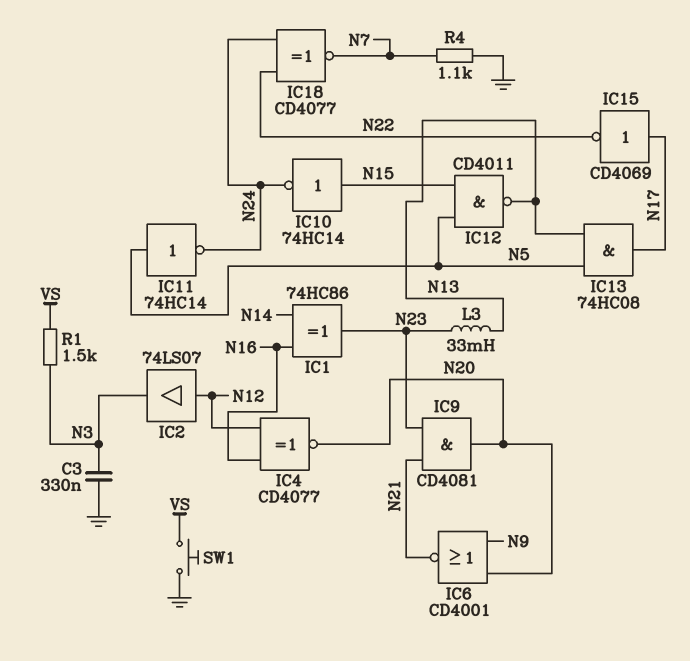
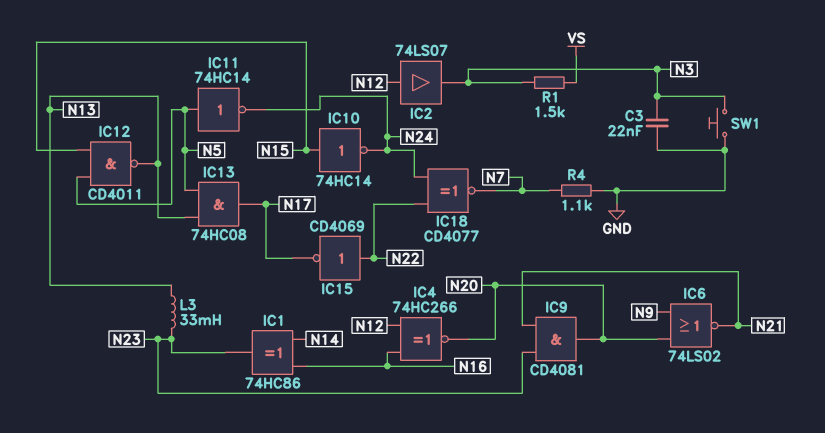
C3: 330nF (GND, N3) -> 22nF (GND, N3)
IC4: XNOR CD4077 (in N12, in N16, out N20) -> XNOR 74HC266 (in N12, in N16, out N20)
IC6: NOR CD4001 (in N9, in N20, out N21) -> NOR 74LS02 (in N9, in N20, out N21)
IC15: NOT CD4069 (in N17, out N22) -> NOT CD4069 (in N22, out N17)
SW1: button (GND, VS) -> button (GND, N3)

